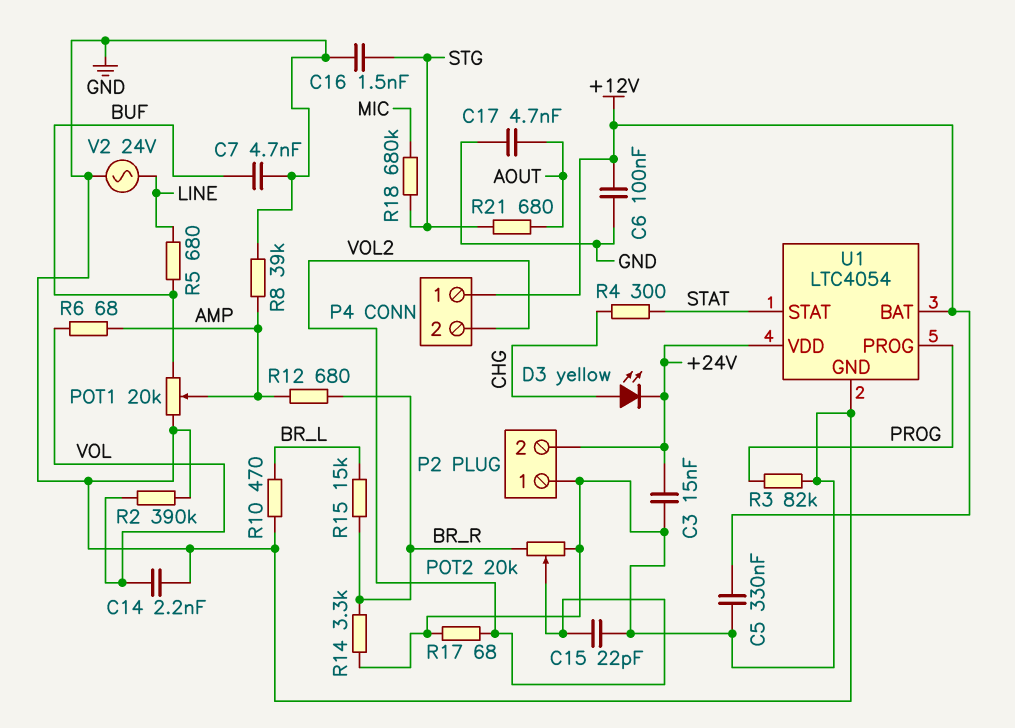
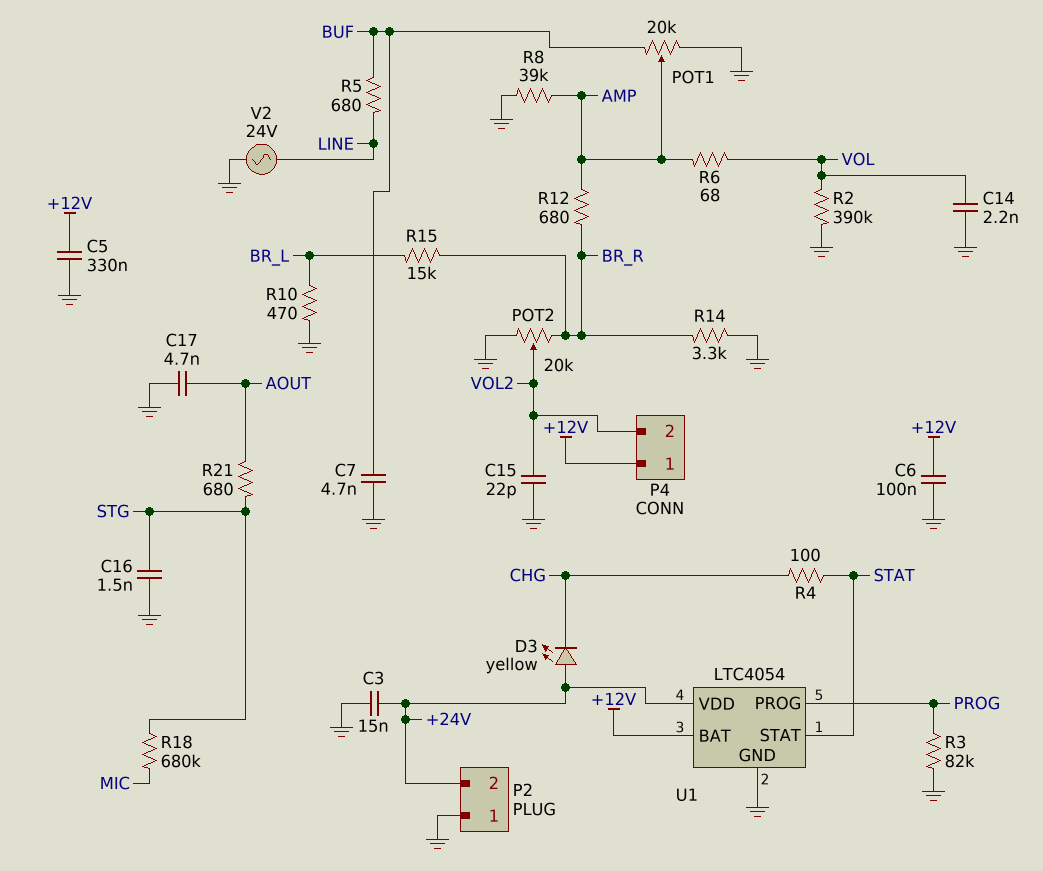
D3: LED yellow (A CHG, K +24V) -> LED yellow (A +24V, K CHG)
R4: 300 (CHG, STAT) -> 100 (CHG, STAT)
R17: 68 (GND, VOL2) -> none

